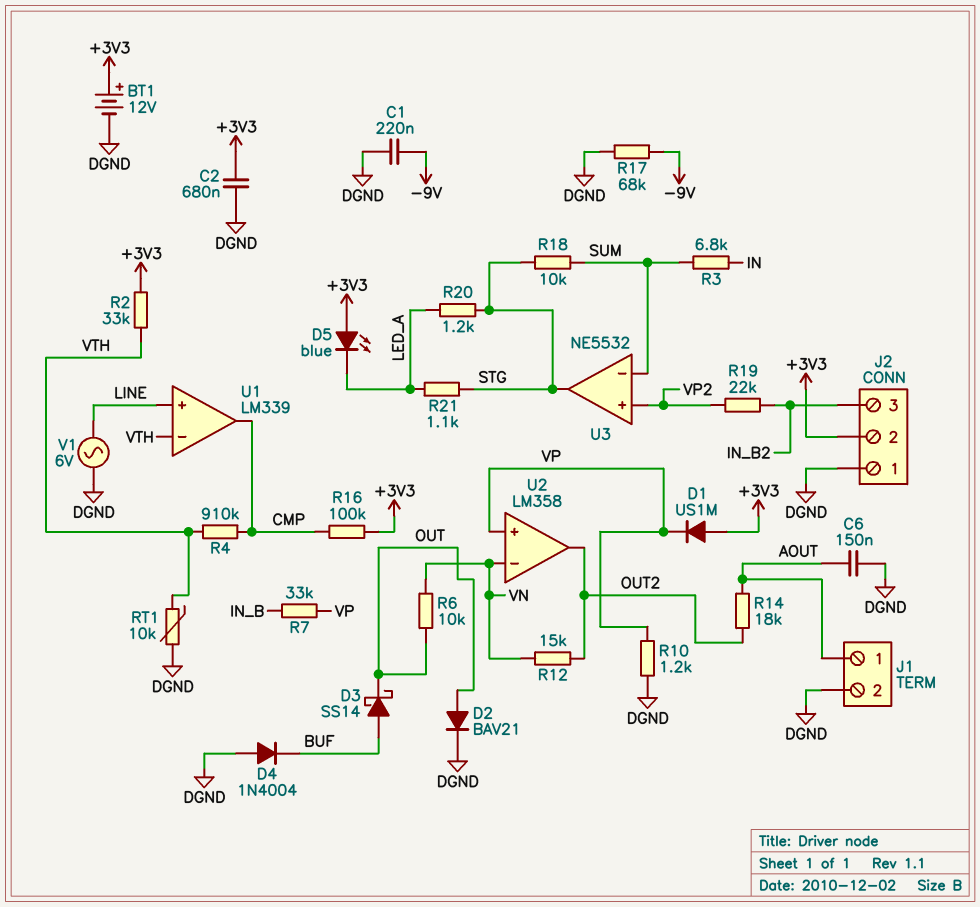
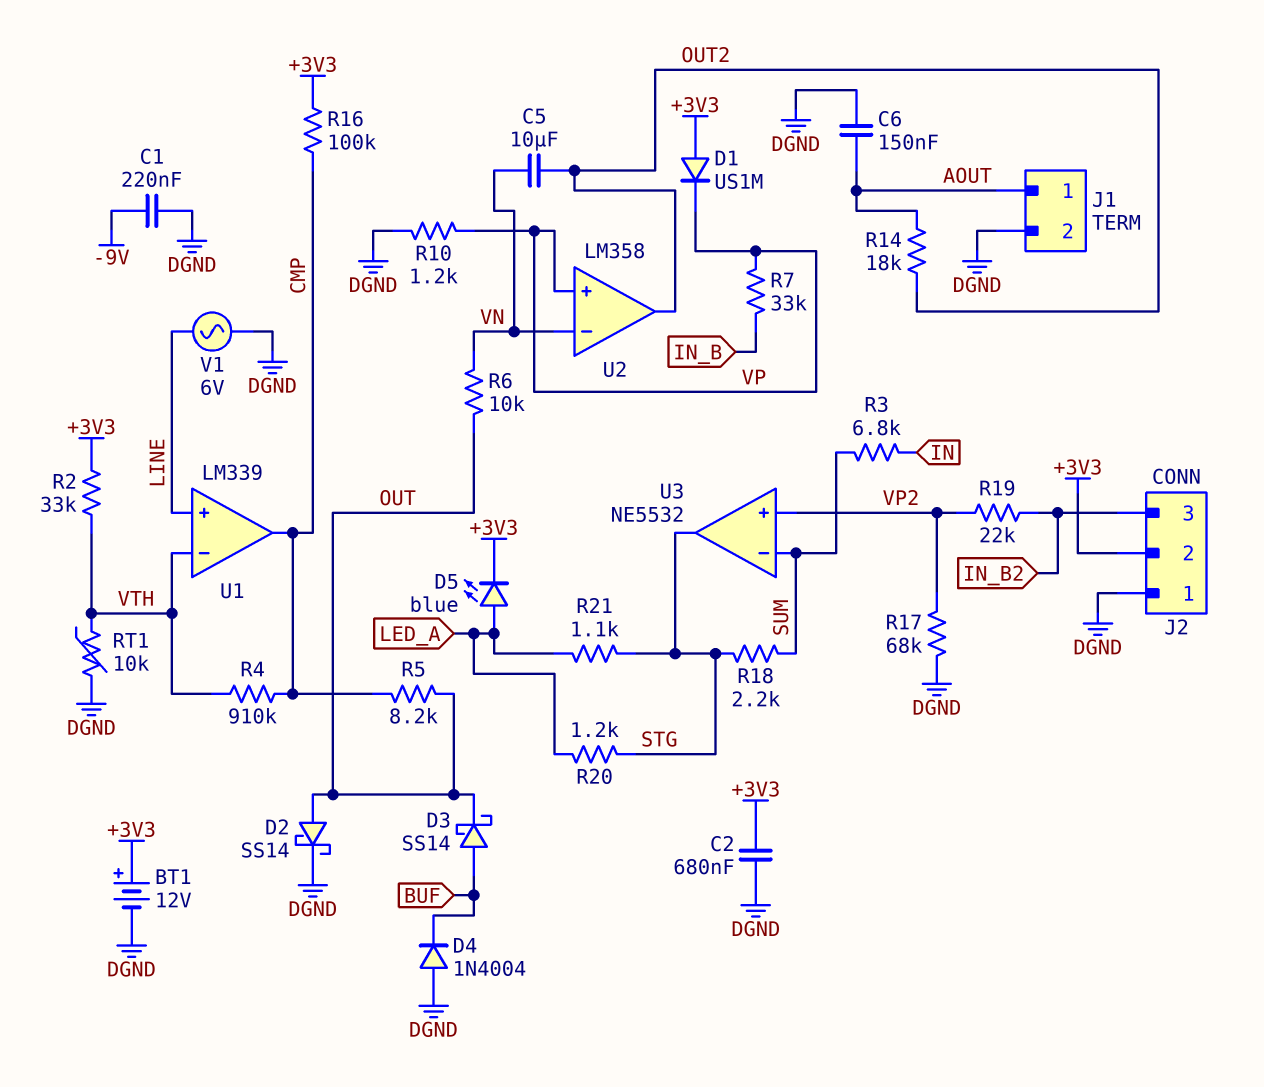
C5: none -> 10uF (OUT2, VN)
D2: diode BAV21 (A OUT, K DGND) -> schottky SS14 (A OUT, K DGND)
D5: LED blue (A +3V3, K LED_A) -> LED blue (A LED_A, K +3V3)
R5: none -> 8.2k (CMP, OUT)
R12: 15k (OUT2, VN) -> none
R17: 68k (-9V, DGND) -> 68k (DGND, VP2)
R18: 10k (STG, SUM) -> 2.2k (STG, SUM)

